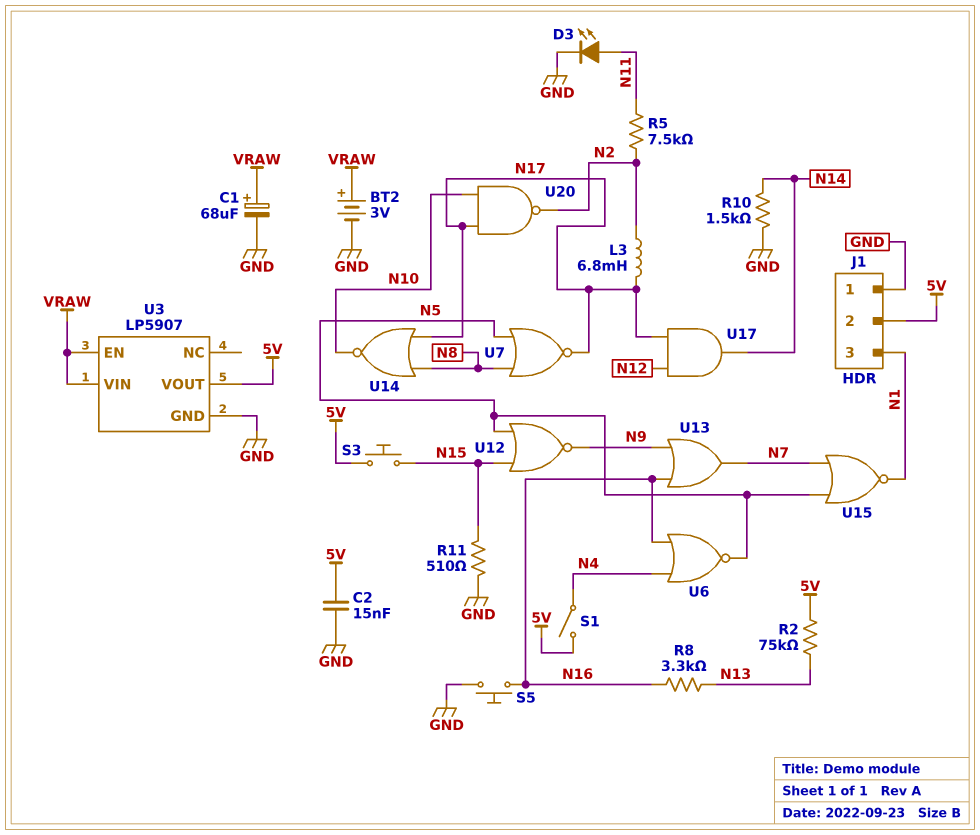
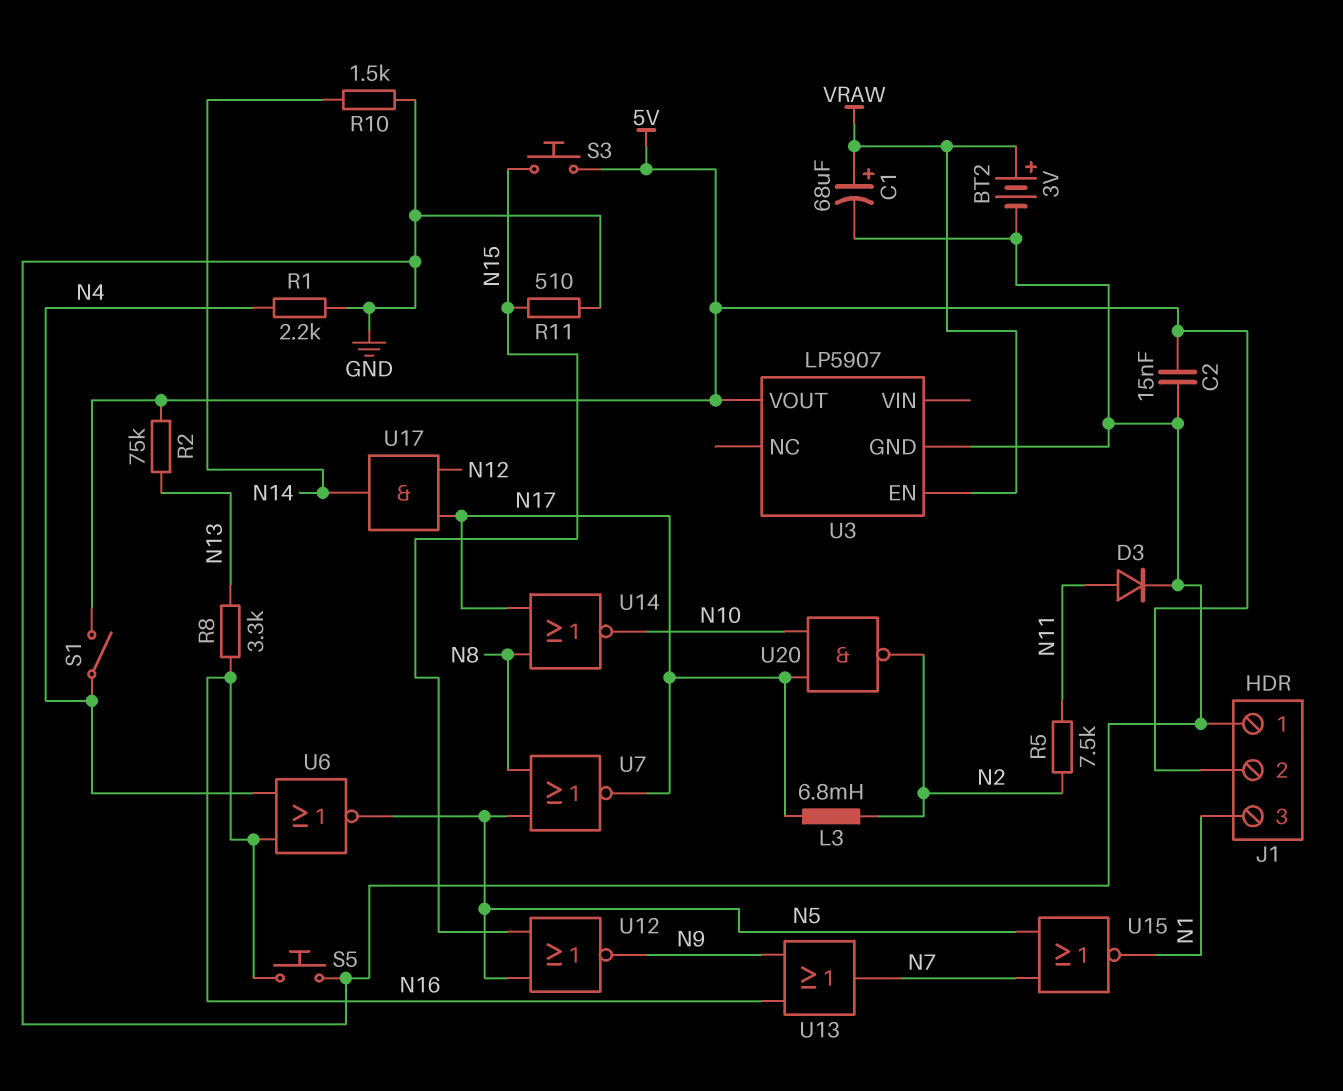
D3: LED (A N11, K GND) -> diode (A N11, K GND)
R1: none -> 2.2k (GND, N4)
U3 pin VIN: VRAW -> none

